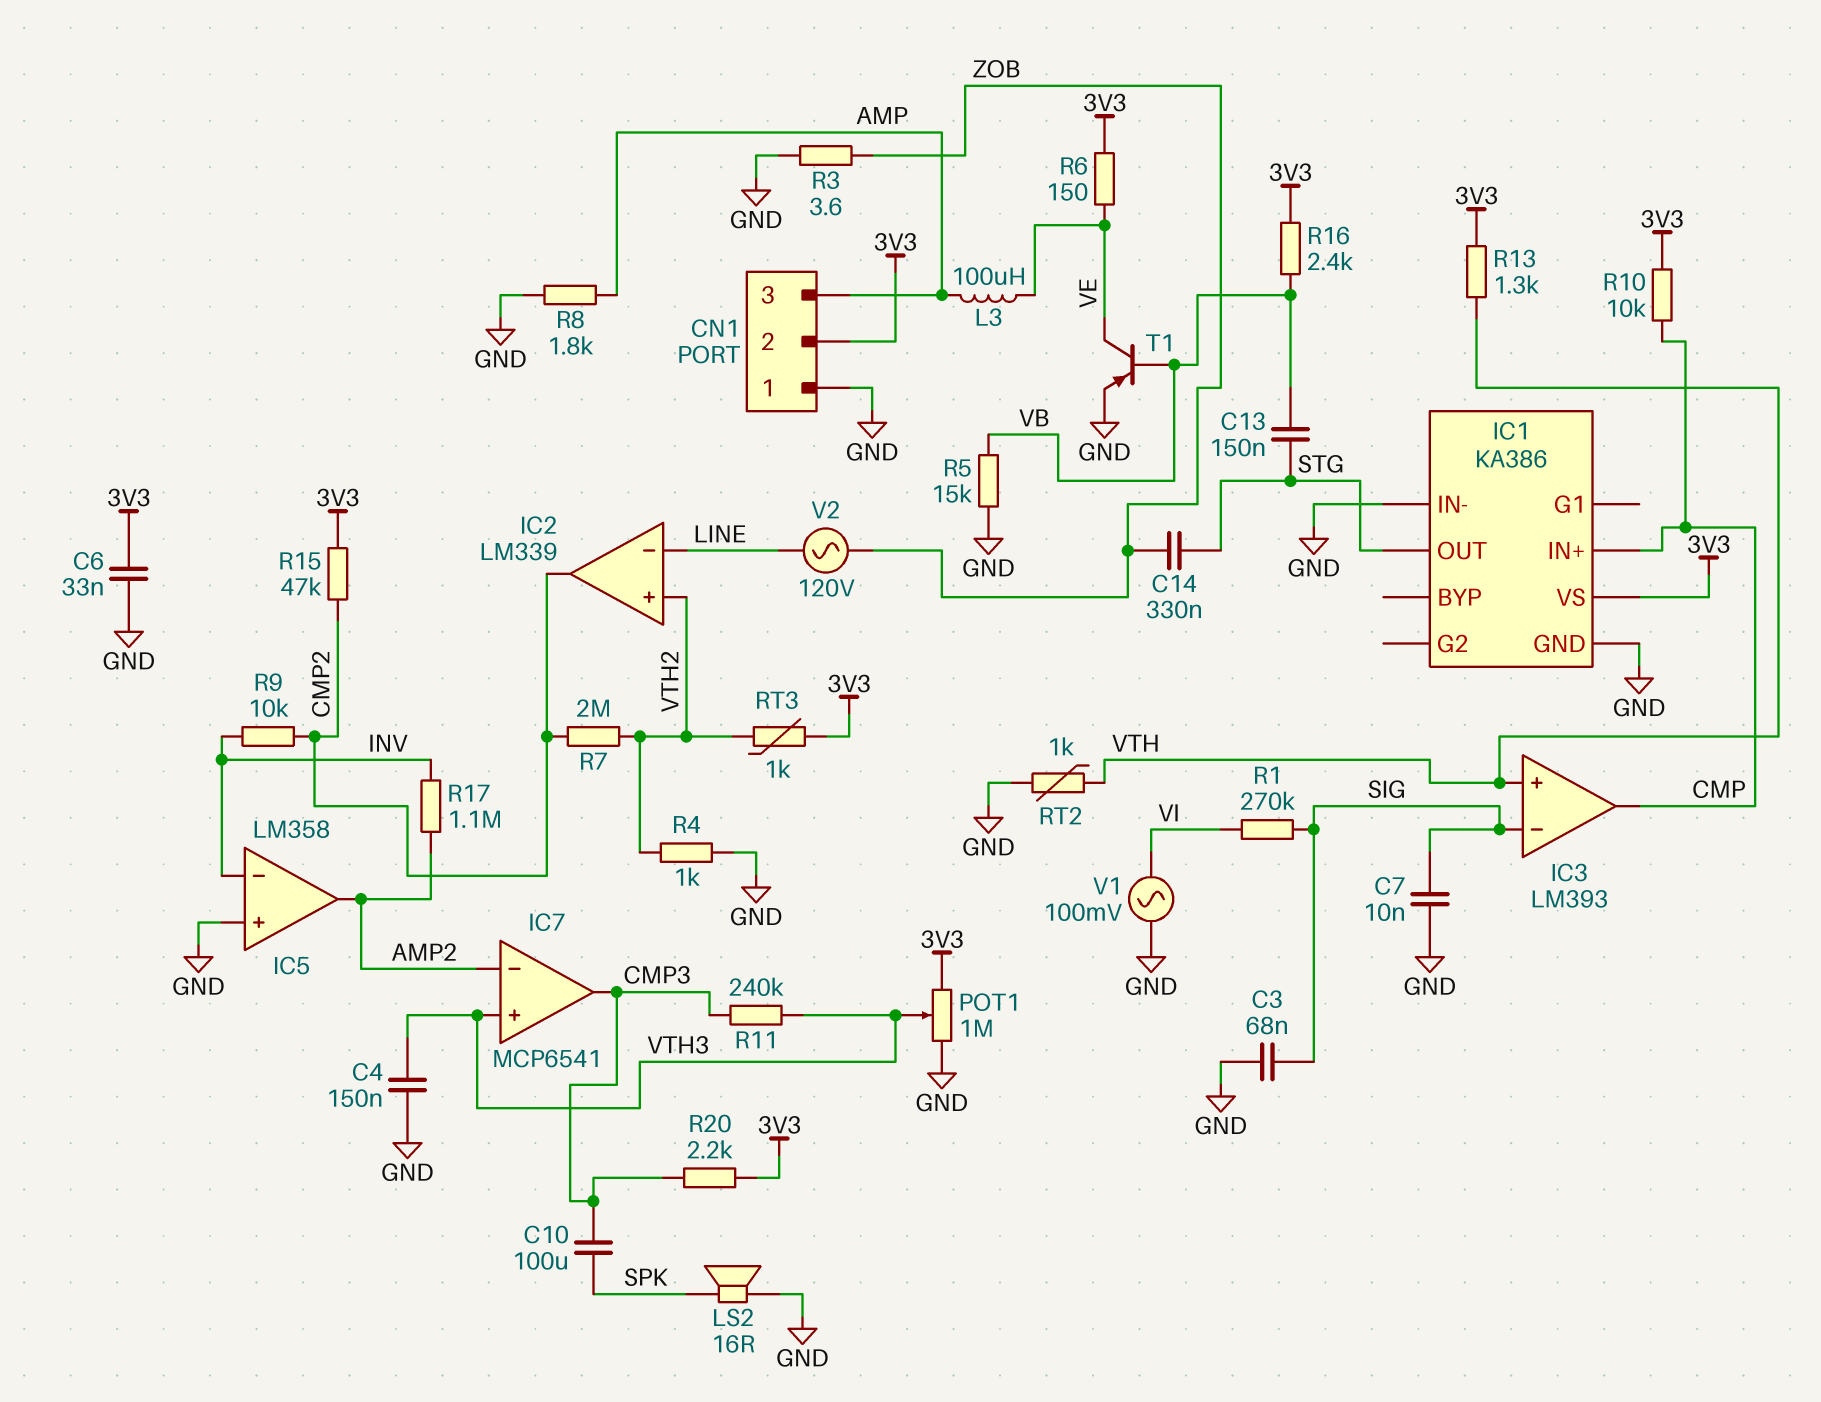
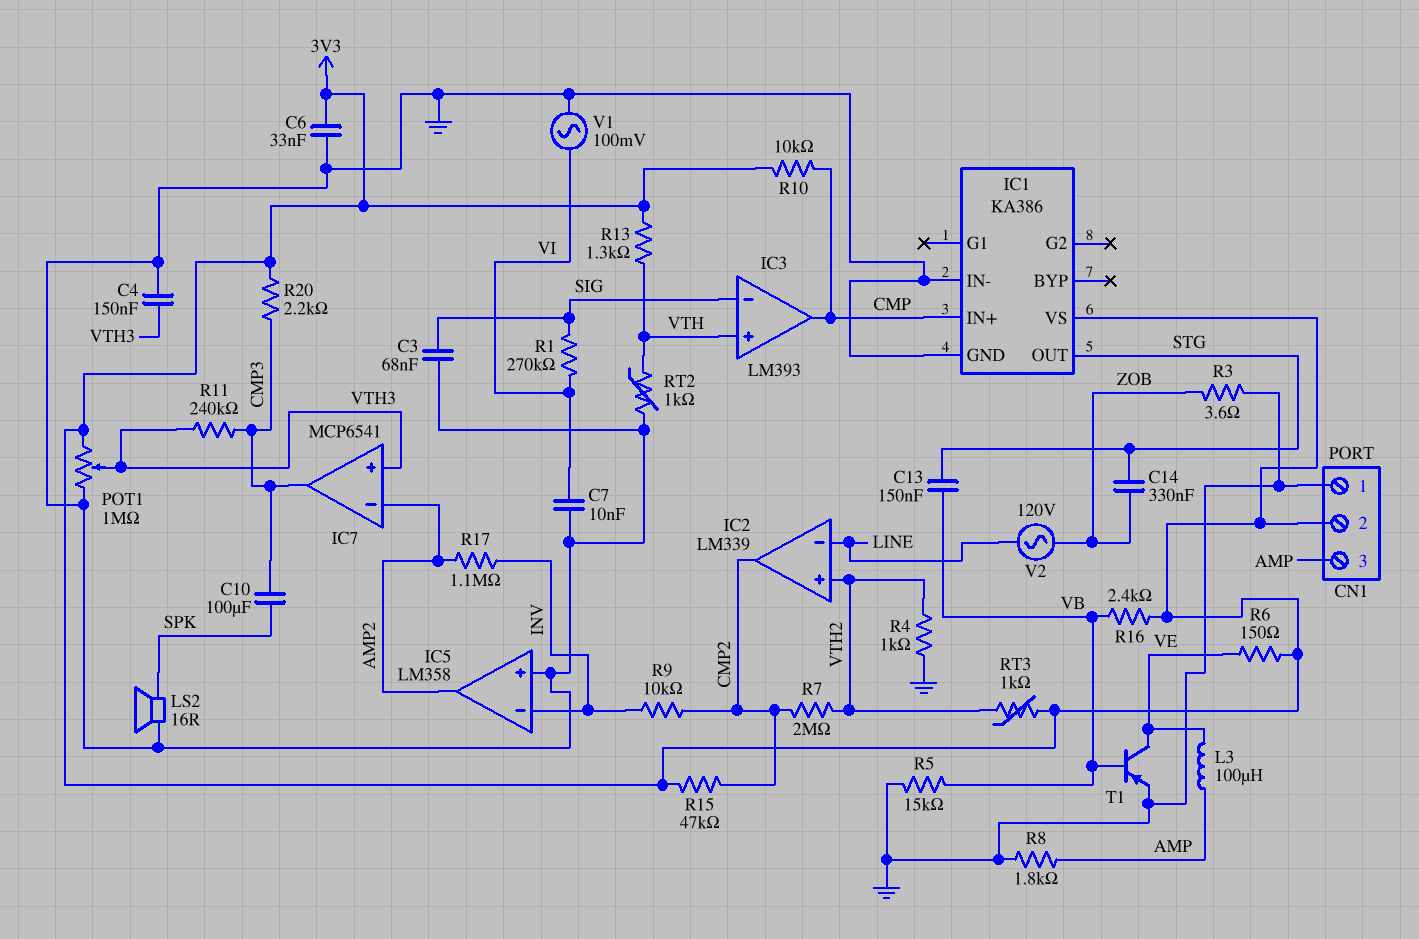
C7: 10nF (GND, SIG) -> 10nF (GND, VI)

